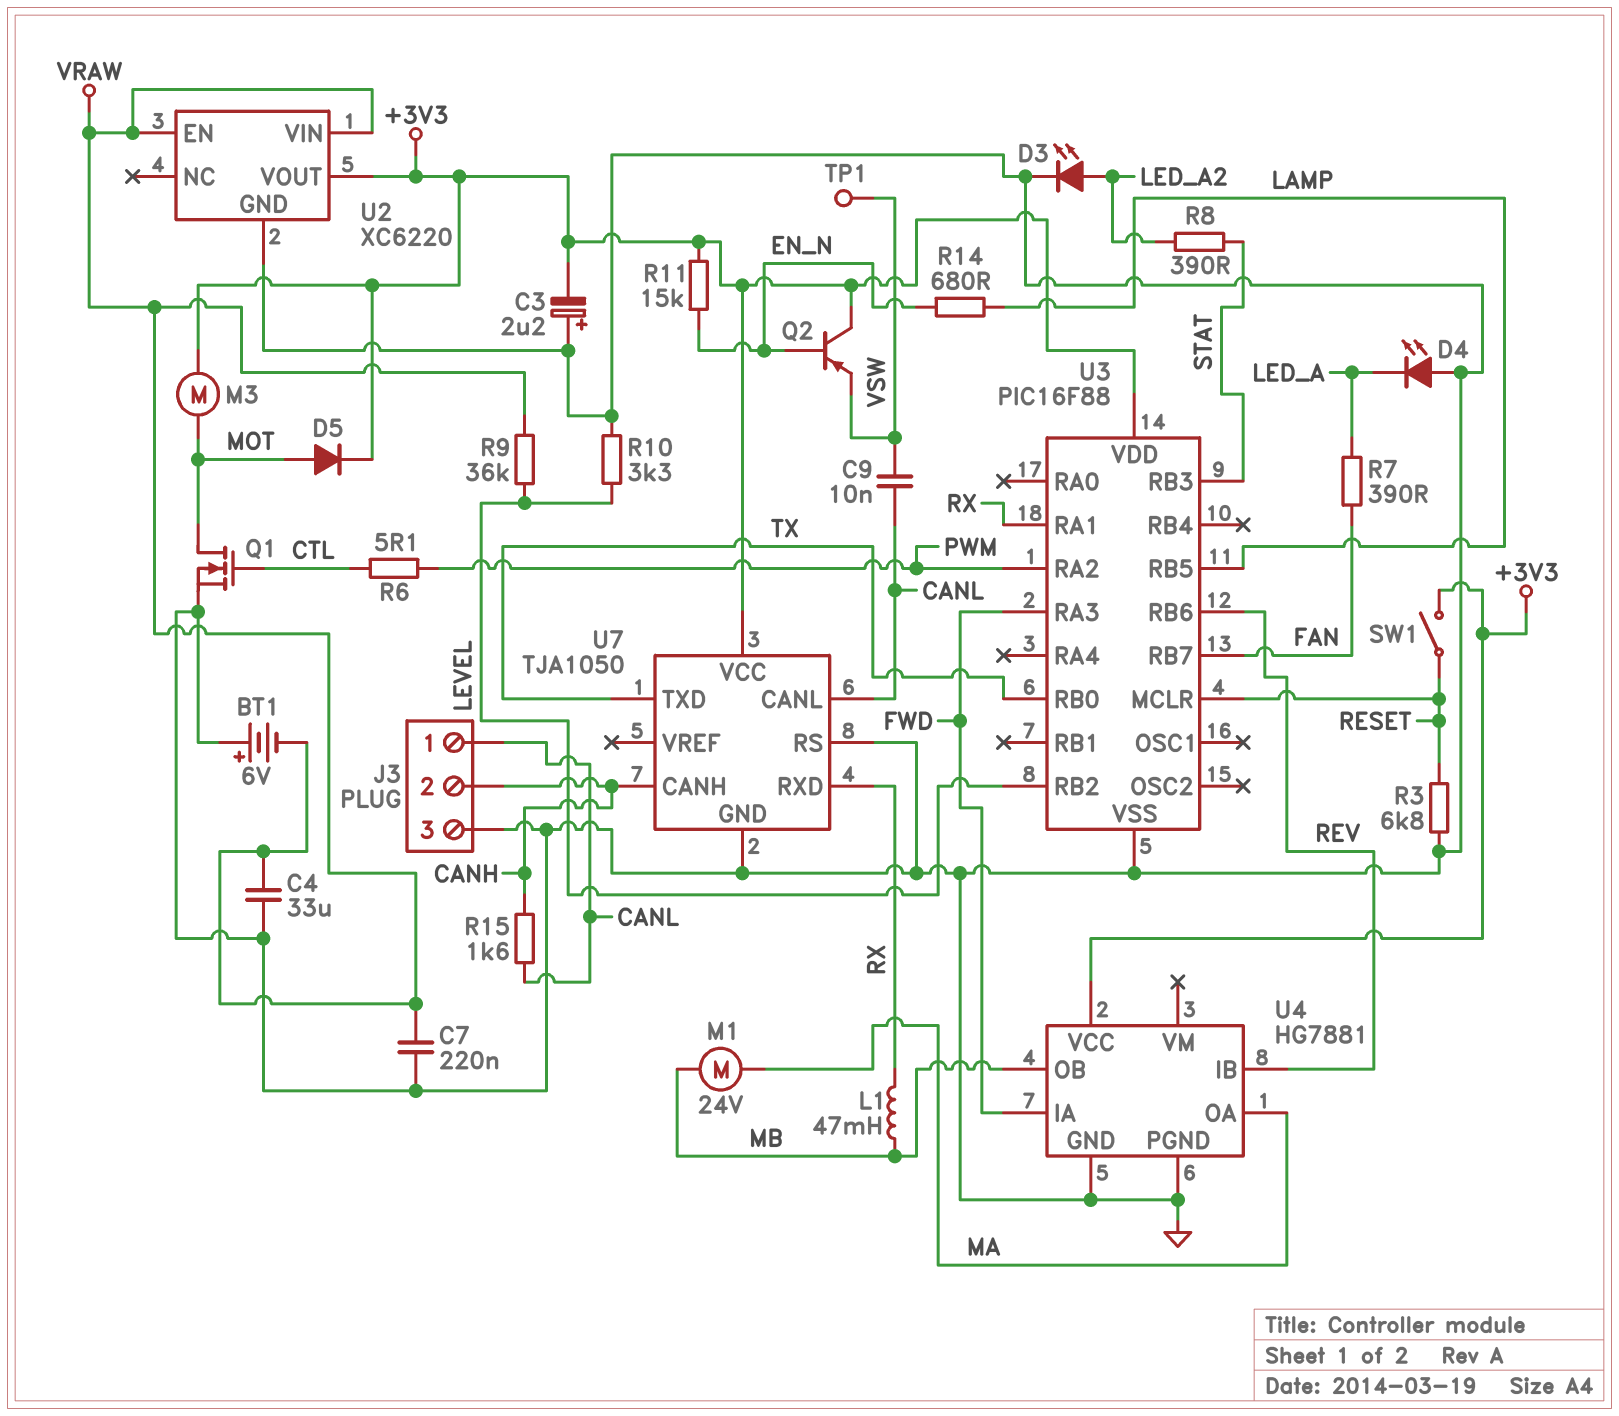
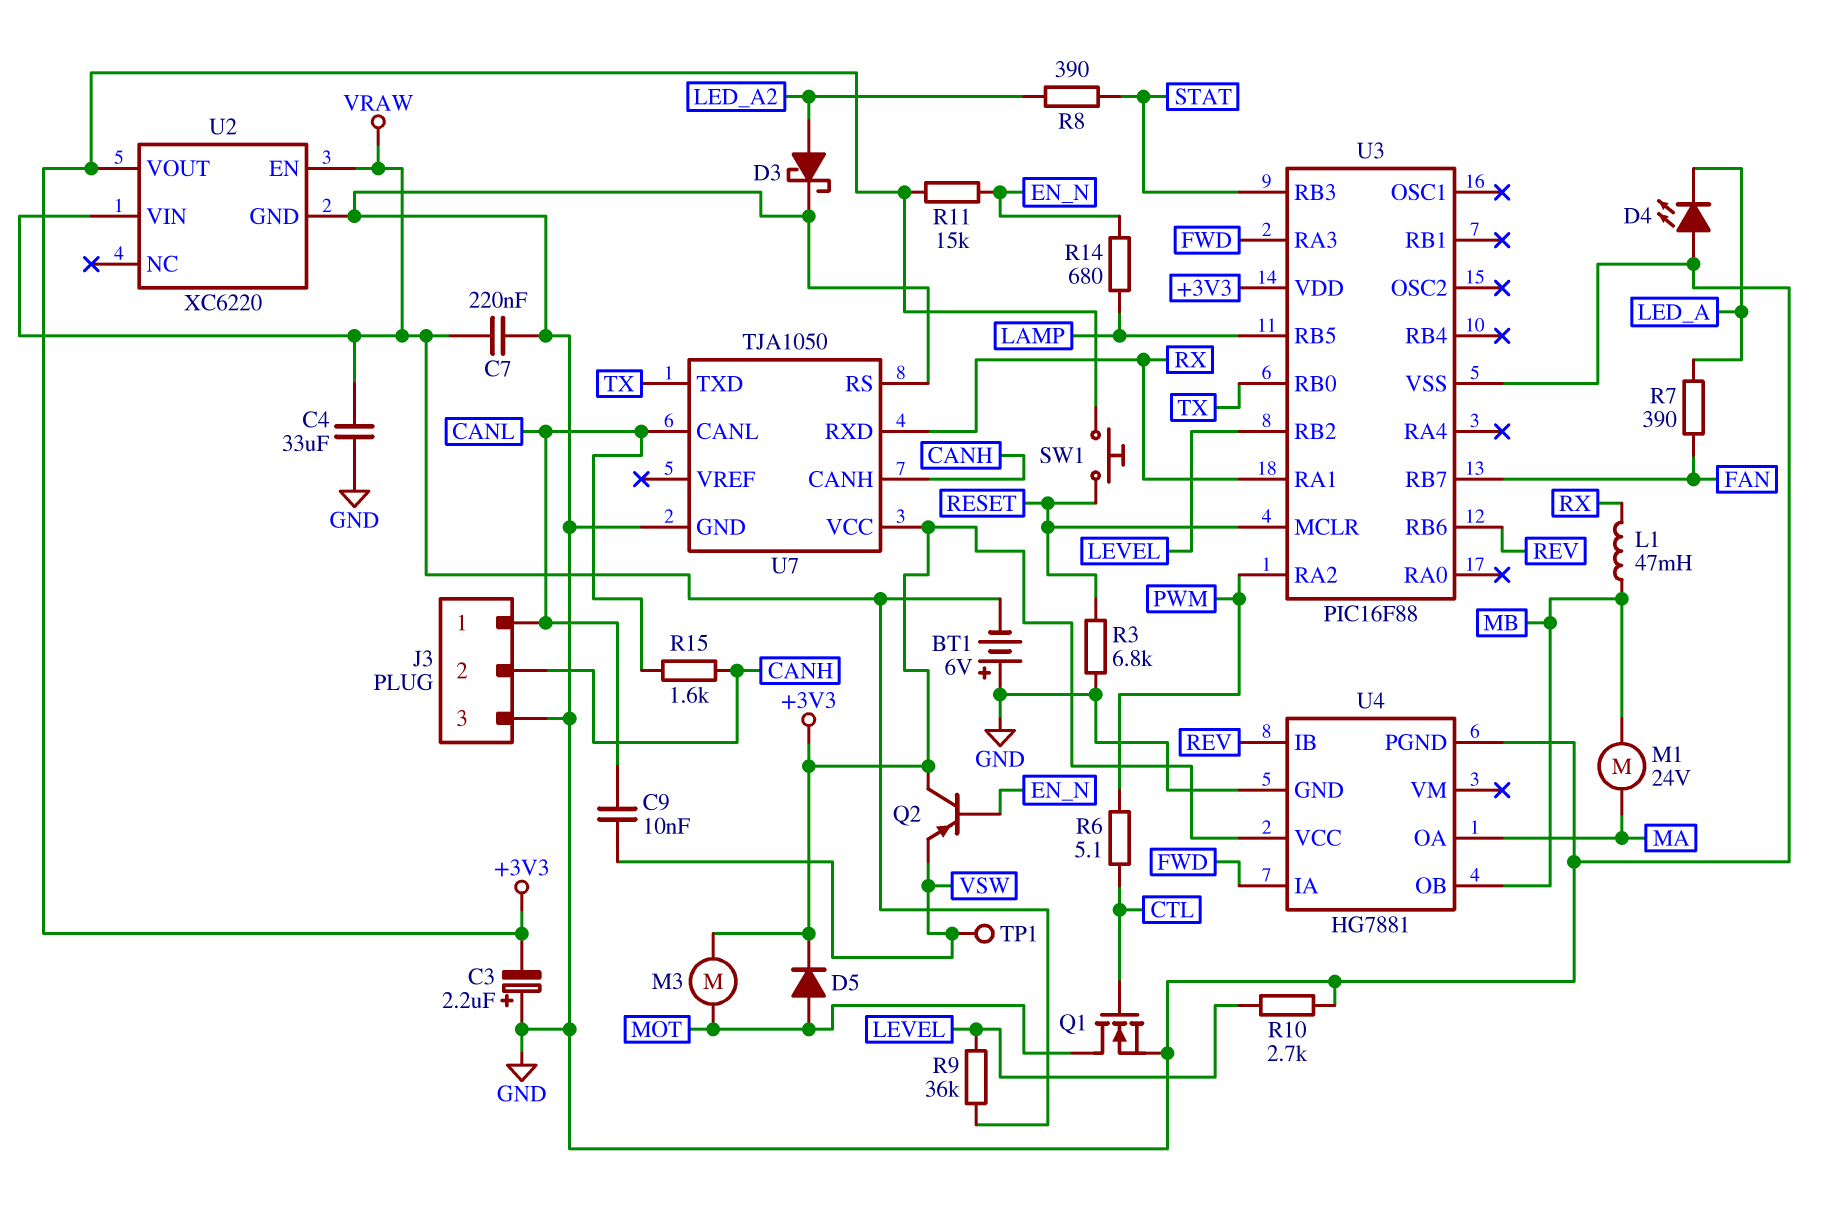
D3: LED (A LED_A2, K GND) -> schottky (A LED_A2, K GND)
R10: 3.3k (GND, LEVEL) -> 2.7k (GND, LEVEL)
SW1: switch (+3V3, RESET) -> button (+3V3, RESET)

